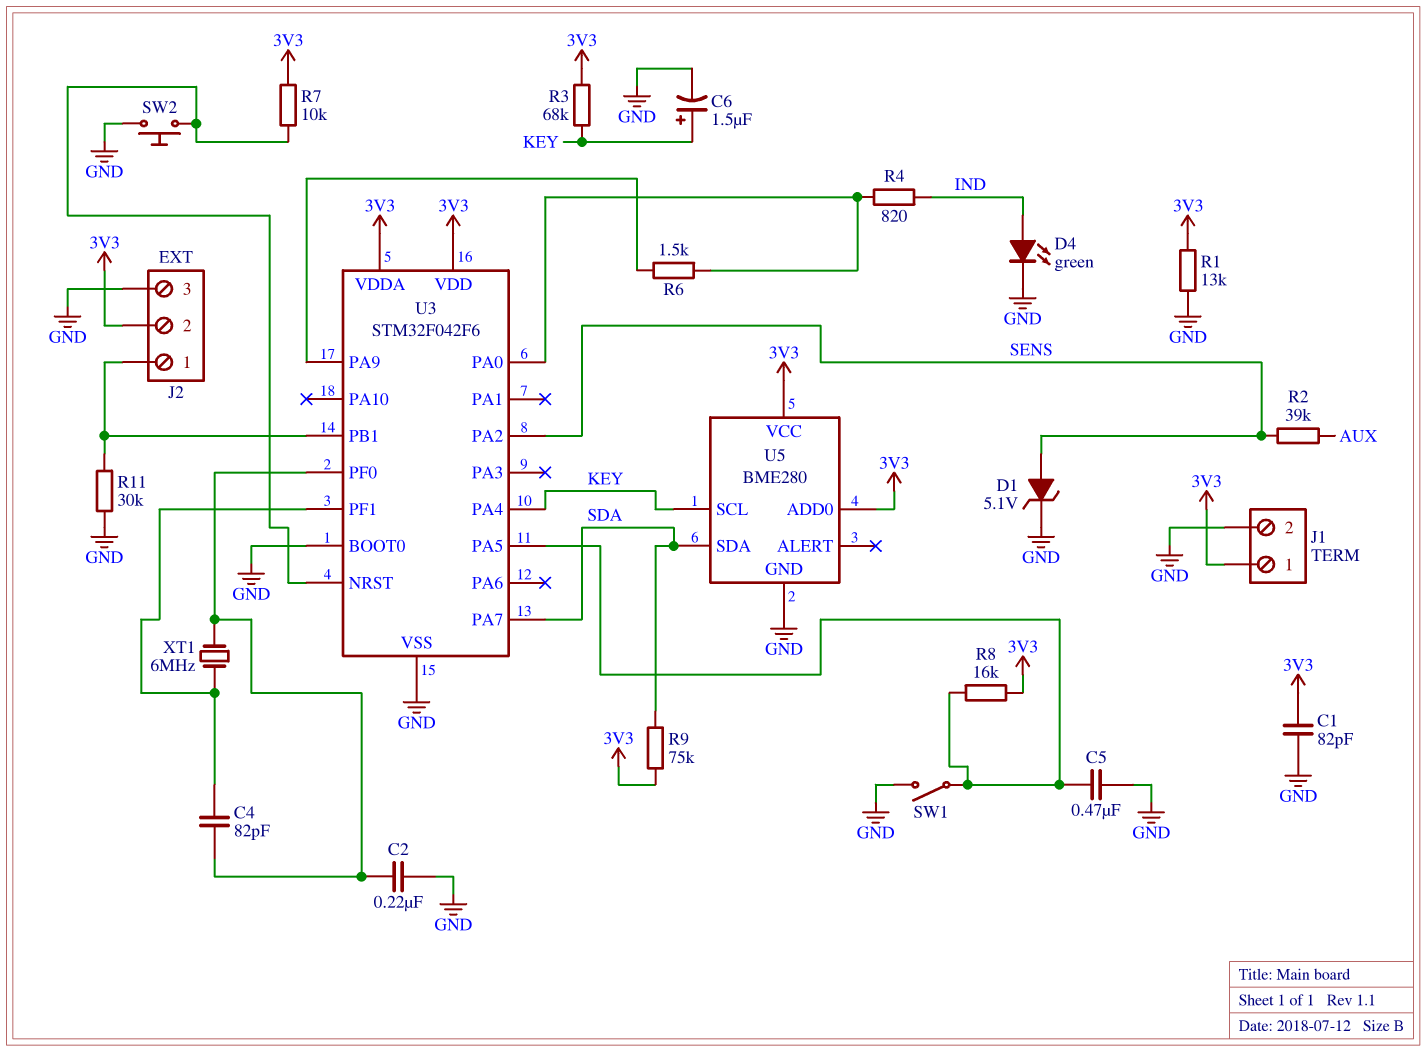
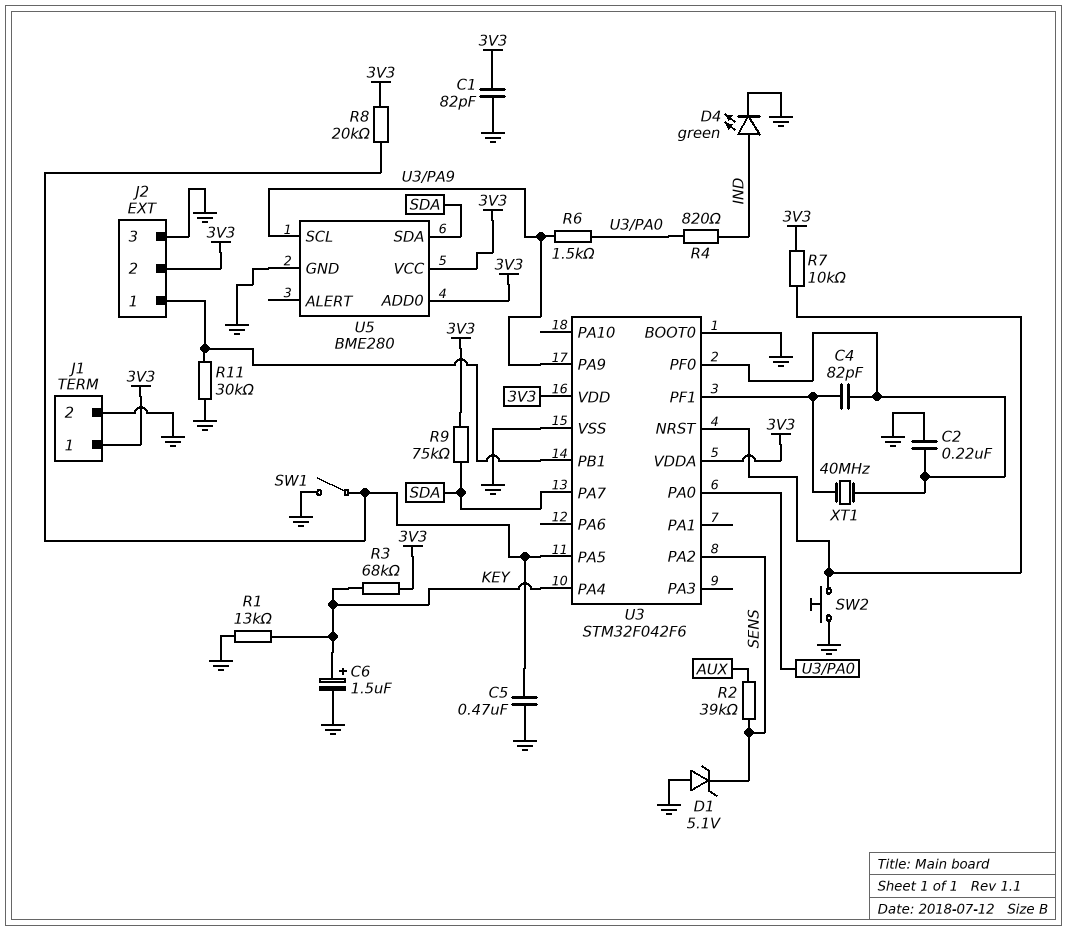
D1: zener 5.1V (A SENS, K GND) -> zener 5.1V (A GND, K SENS)
R1: 13k (3V3, GND) -> 13k (GND, KEY)
R8: 16k (3V3, U3/PA5) -> 20k (3V3, U3/PA5)
U5 pin SCL: KEY -> U3/PA9
XT1: 6MHz (U3/PF0, U3/PF1) -> 40MHz (U3/PF0, U3/PF1)

